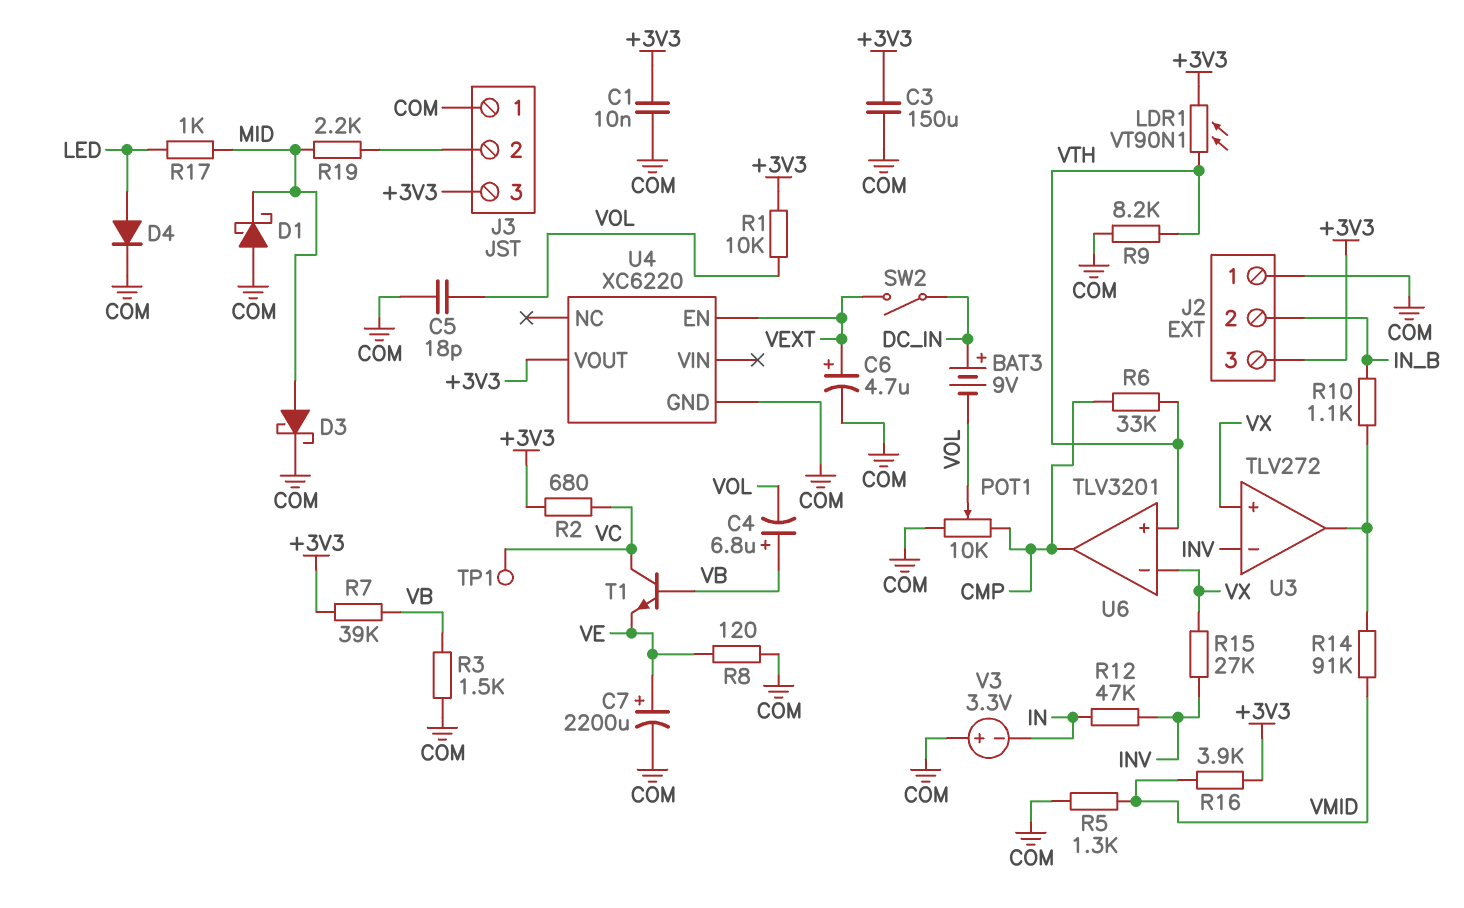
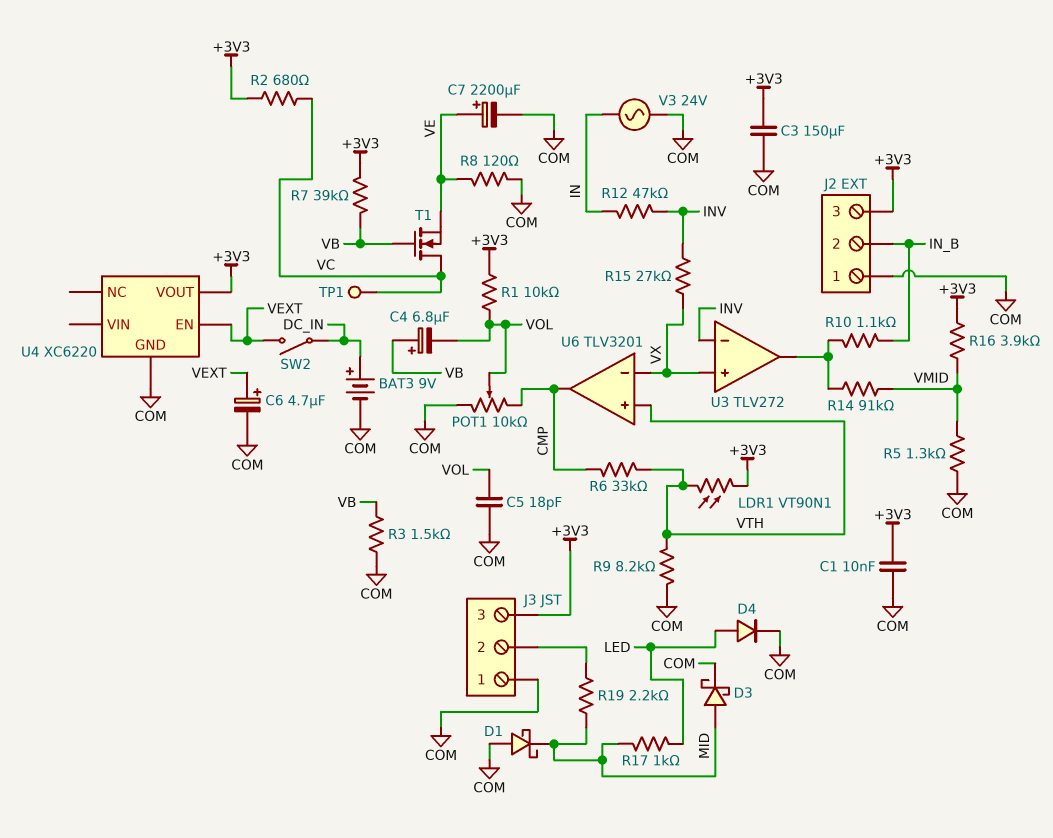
BAT3: 9V (plus DC_IN, minus VOL) -> 9V (plus DC_IN, minus COM)
T1: NPN (B VB, C VC, E VE) -> NMOS (G VB, D VC, S VE)
V3: 3.3V (plus COM, minus IN) -> AC 24V (COM, IN)

